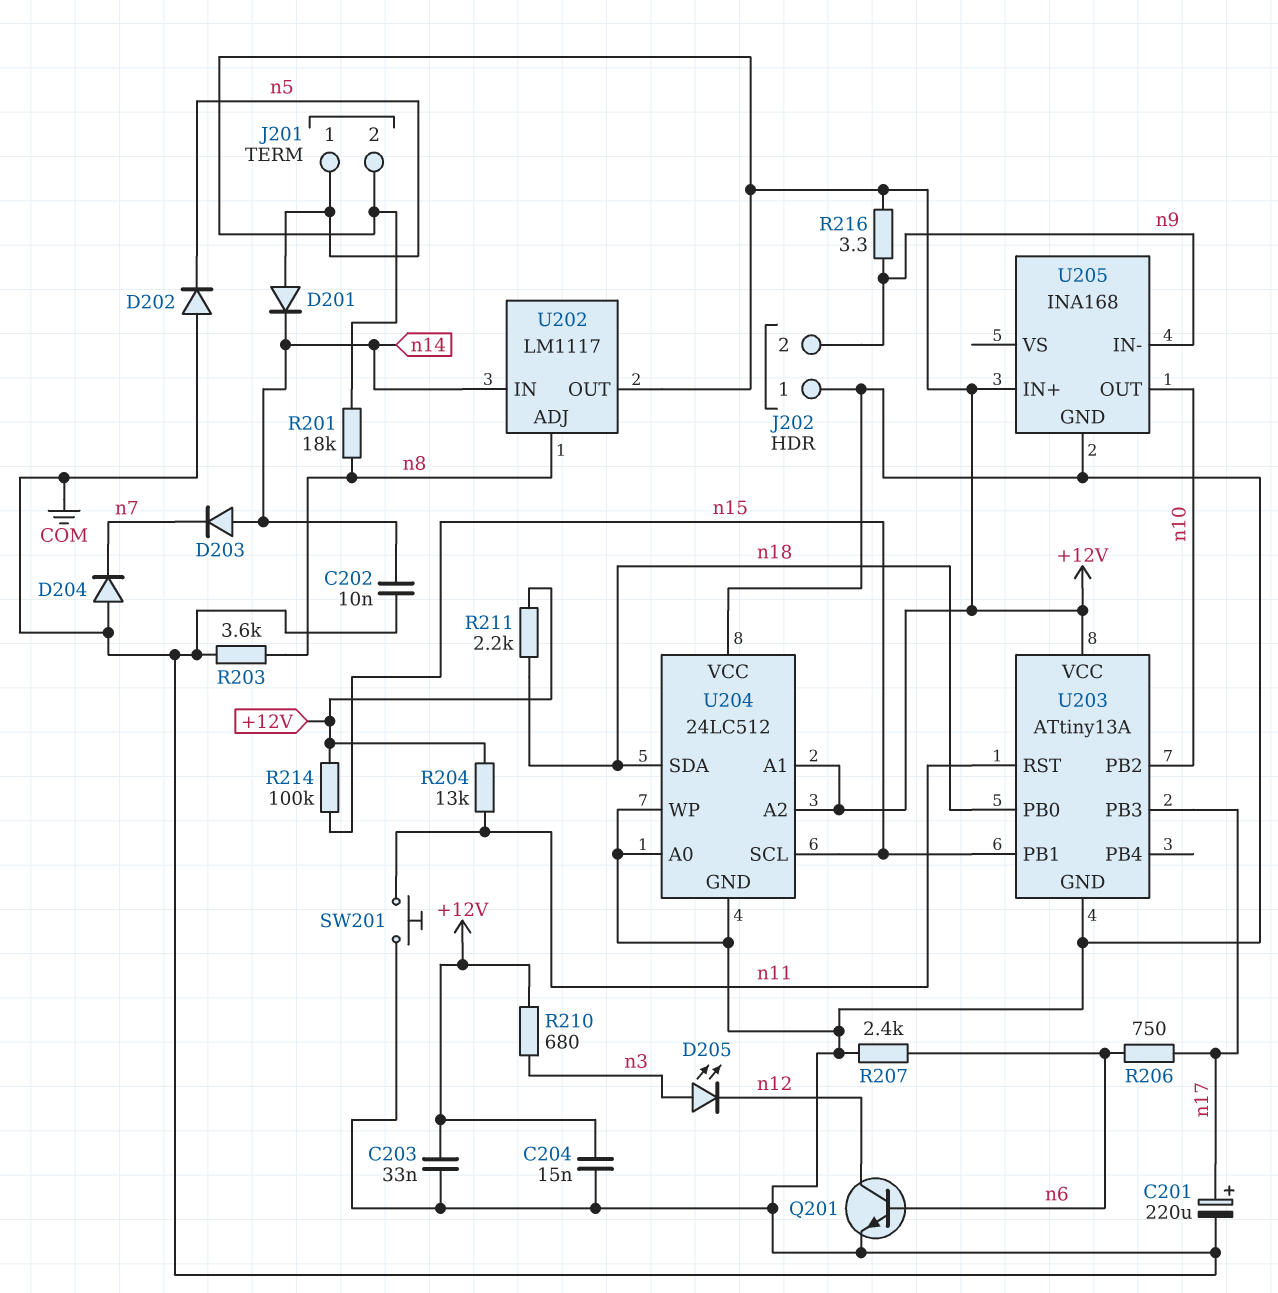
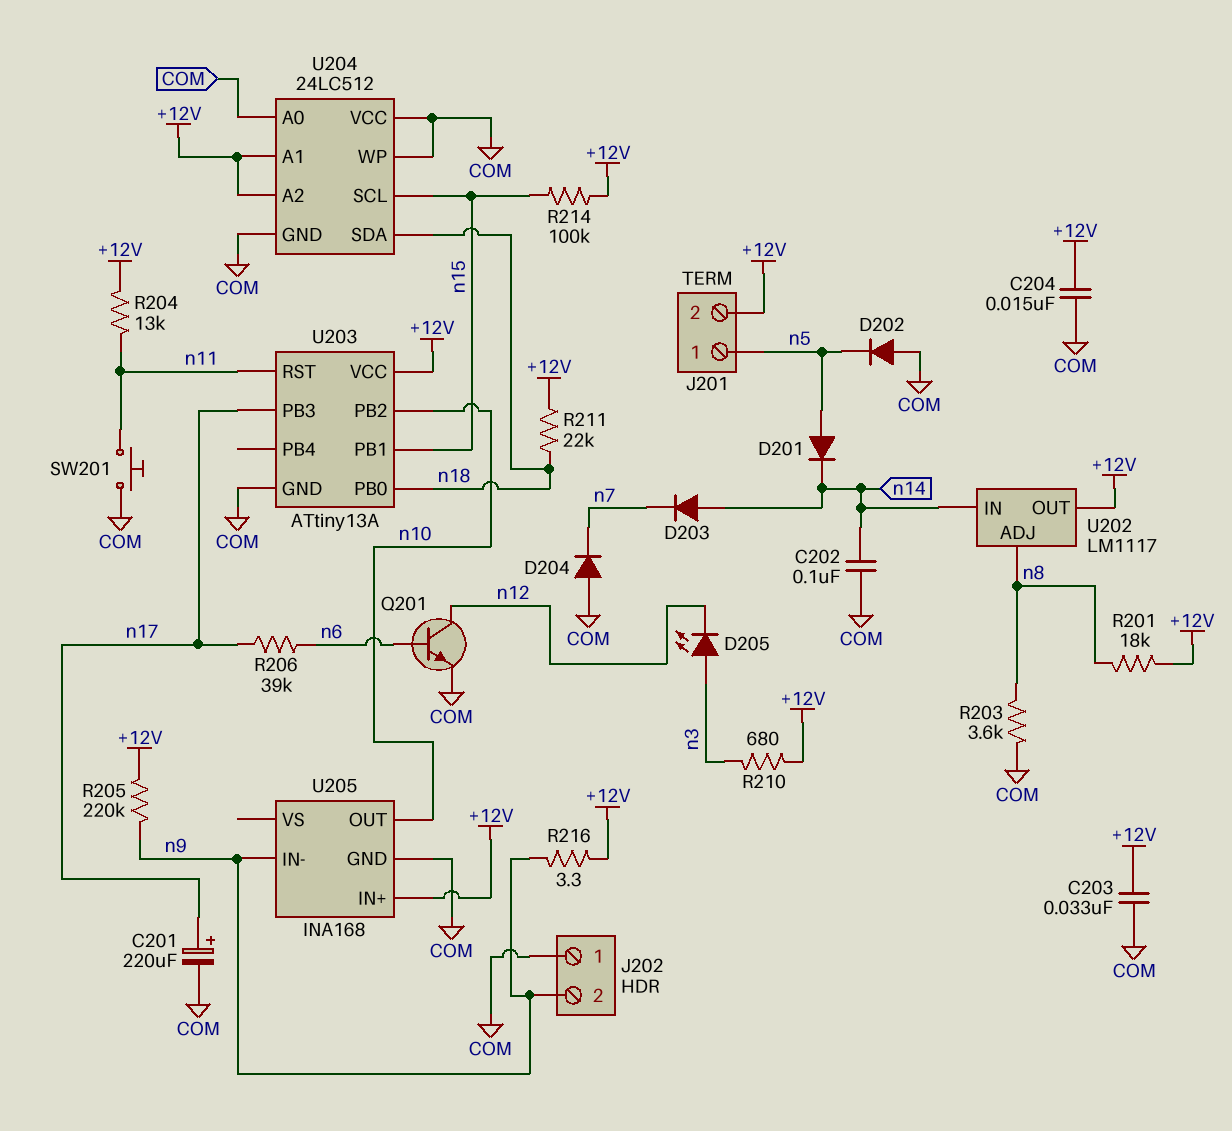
C202: 10nF (COM, n14) -> 100nF (COM, n14)
R205: none -> 220k (+12V, n9)
R206: 750 (n6, n17) -> 39k (n6, n17)
R207: 2.4k (COM, n6) -> none
R211: 2.2k (+12V, n18) -> 22k (+12V, n18)

